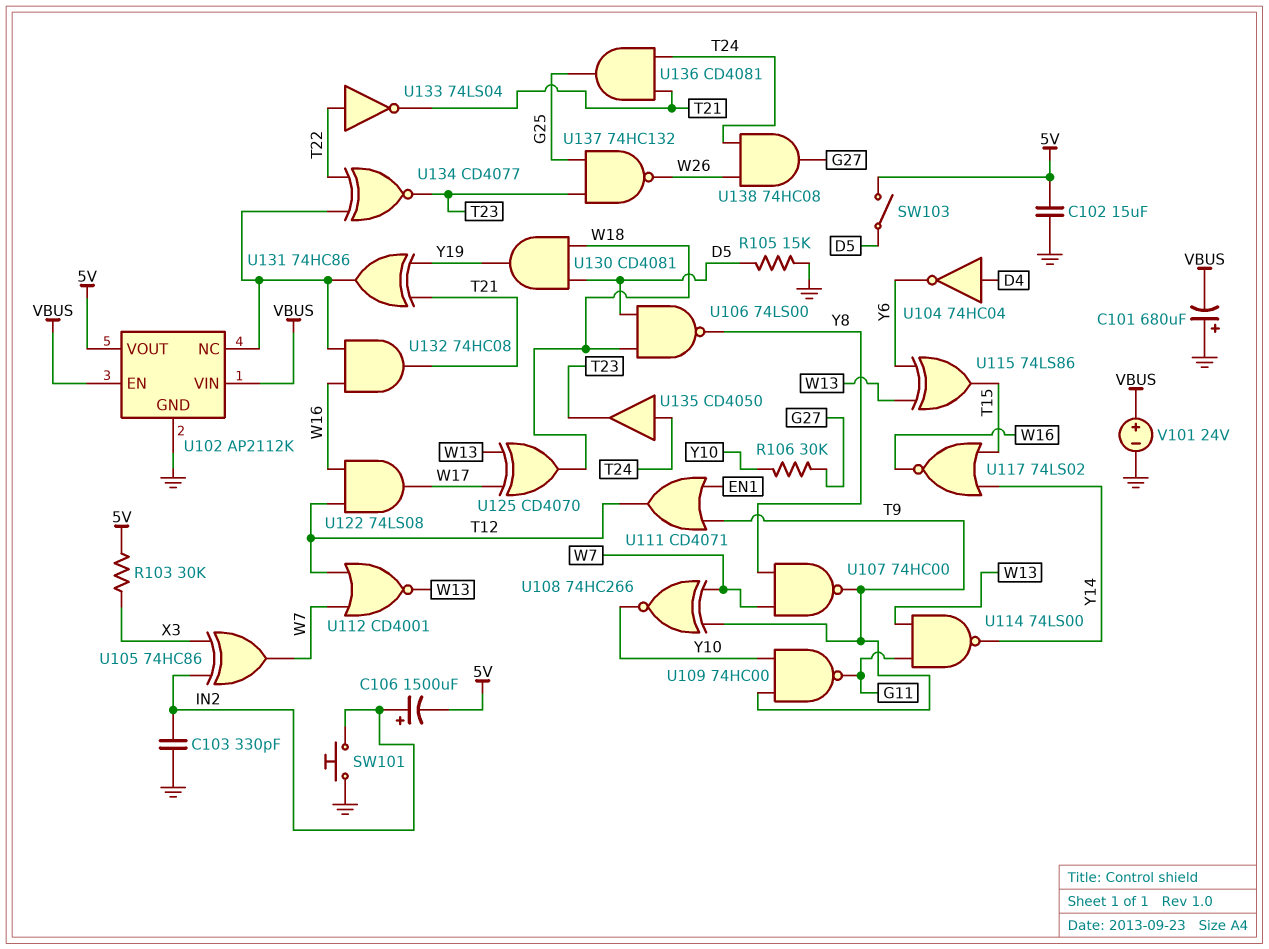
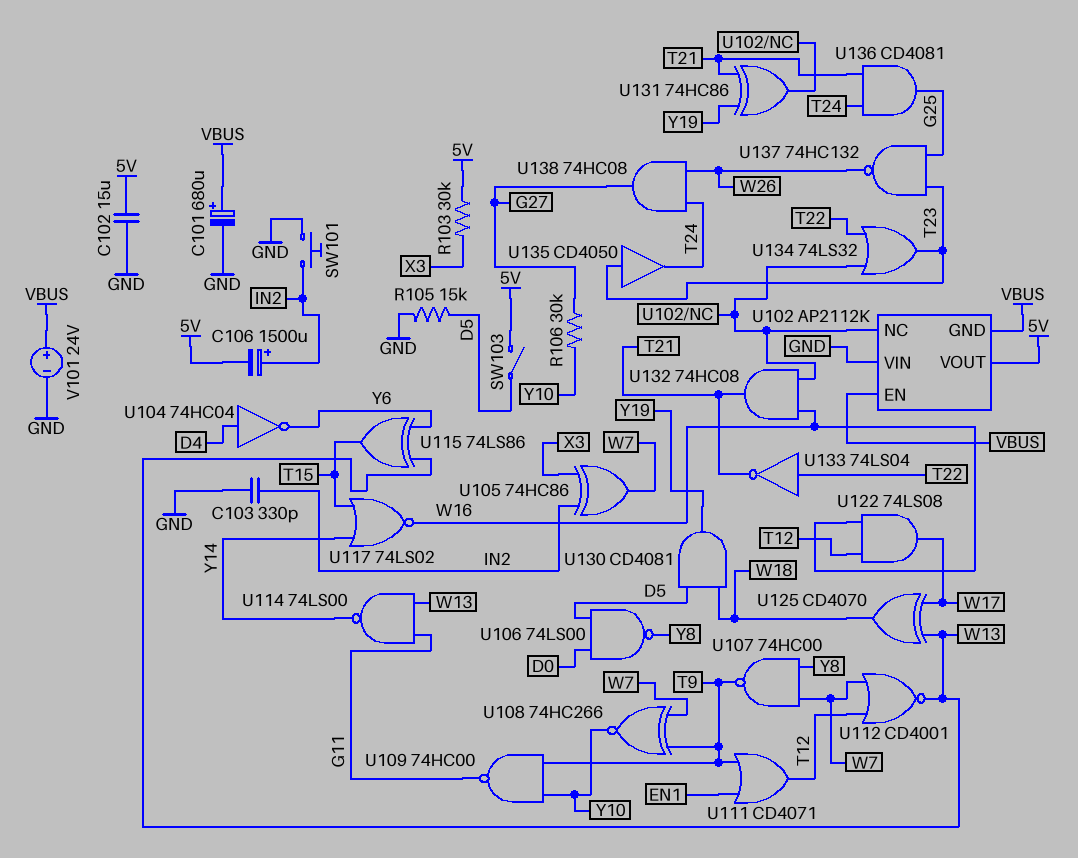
C101: 680uF (plus GND, minus VBUS) -> 680uF (plus VBUS, minus GND)
U102 pin GND: GND -> VBUS
U102 pin VIN: VBUS -> GND
U106: NAND 74LS00 (in D5, in W18, out Y8) -> NAND 74LS00 (in D0, in D5, out Y8)
U134: XNOR CD4077 (in T22, in U102/NC, out T23) -> OR 74LS32 (in T22, in U102/NC, out T23)
U135: buffer CD4050 (in T24, out T23) -> buffer CD4050 (in T23, out T24)

